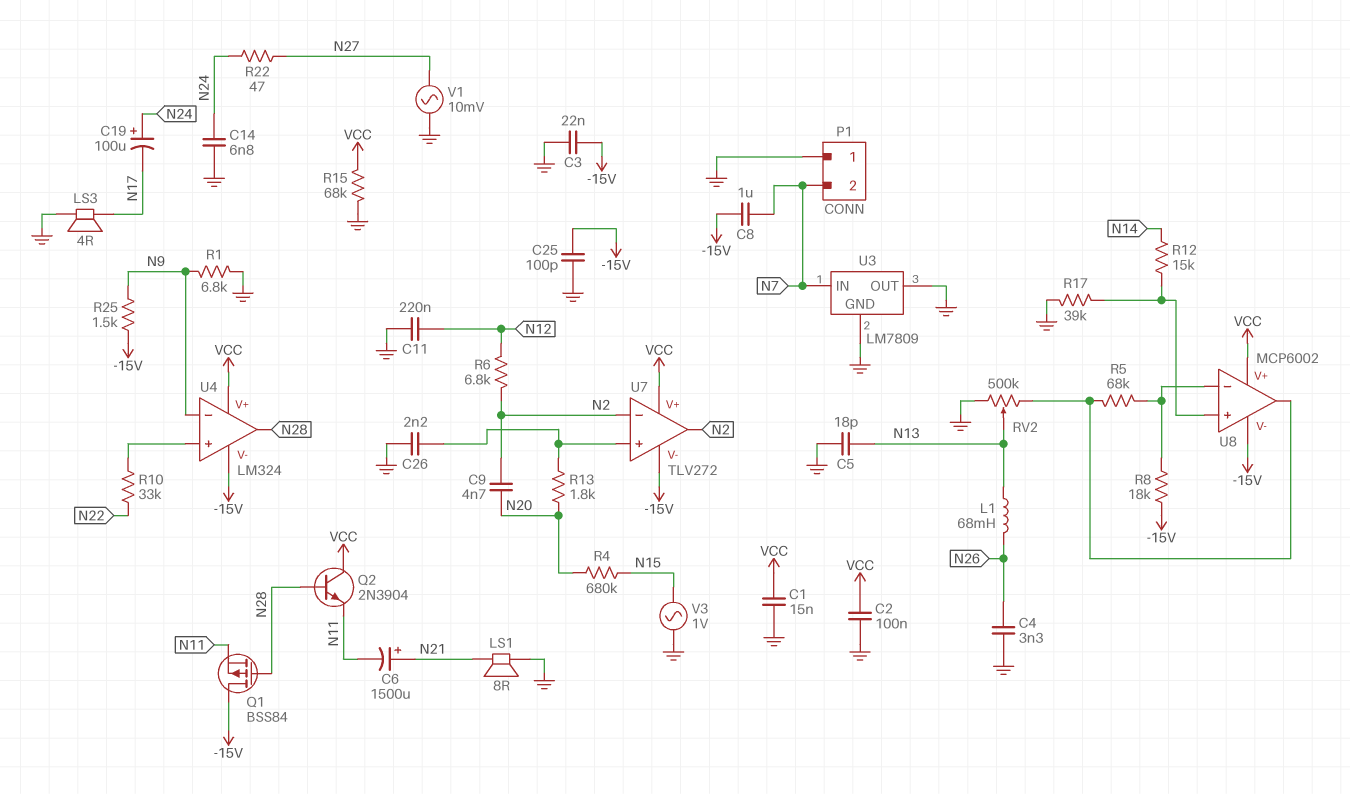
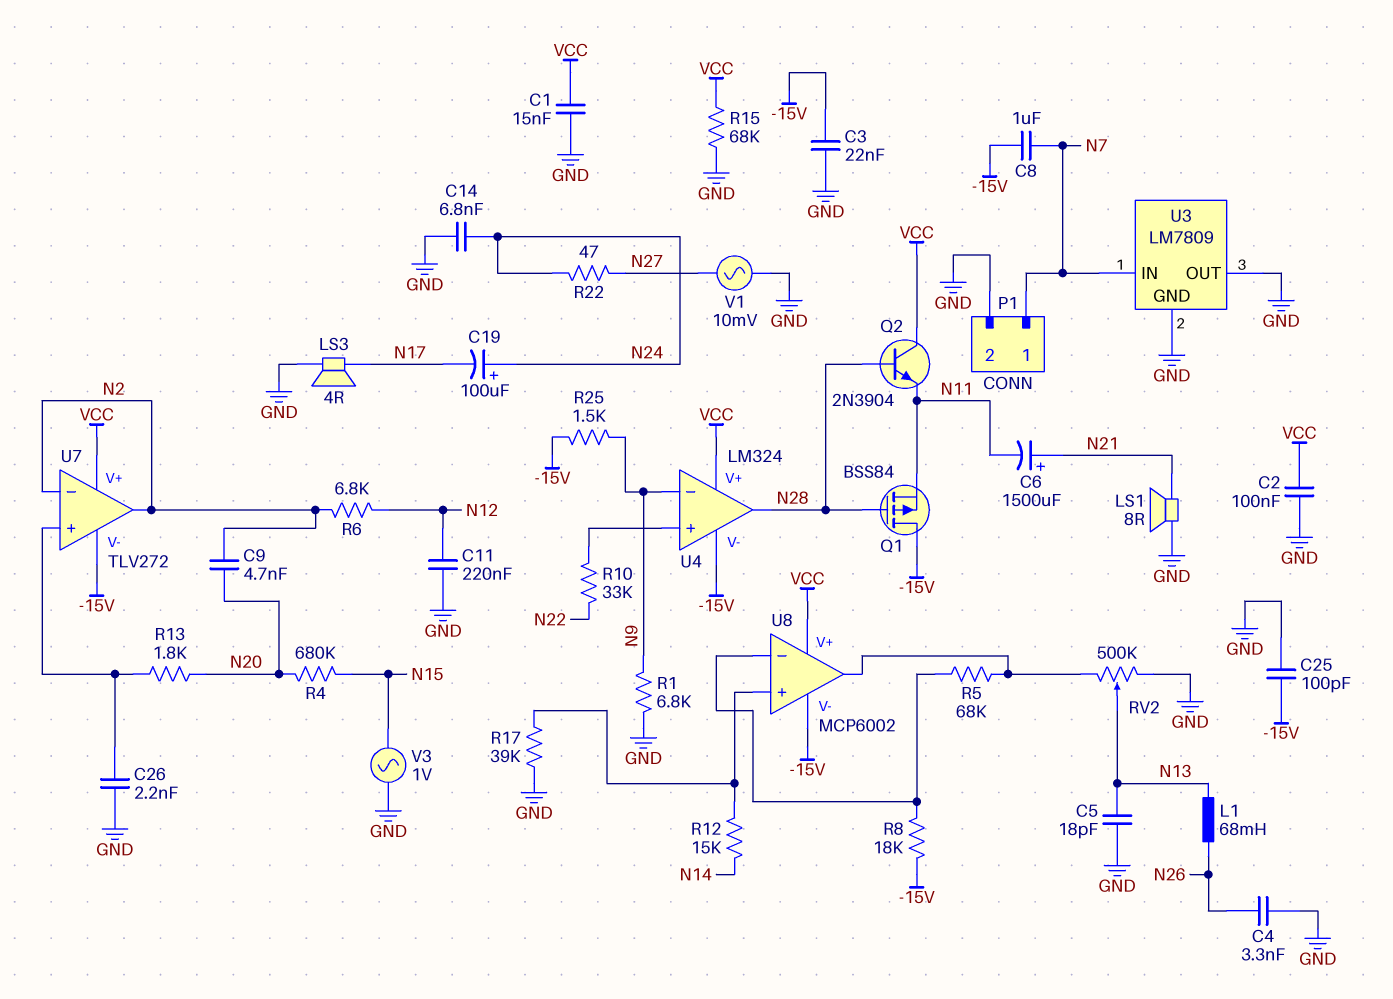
P1 pin 1: GND -> N7
P1 pin 2: N7 -> GND

